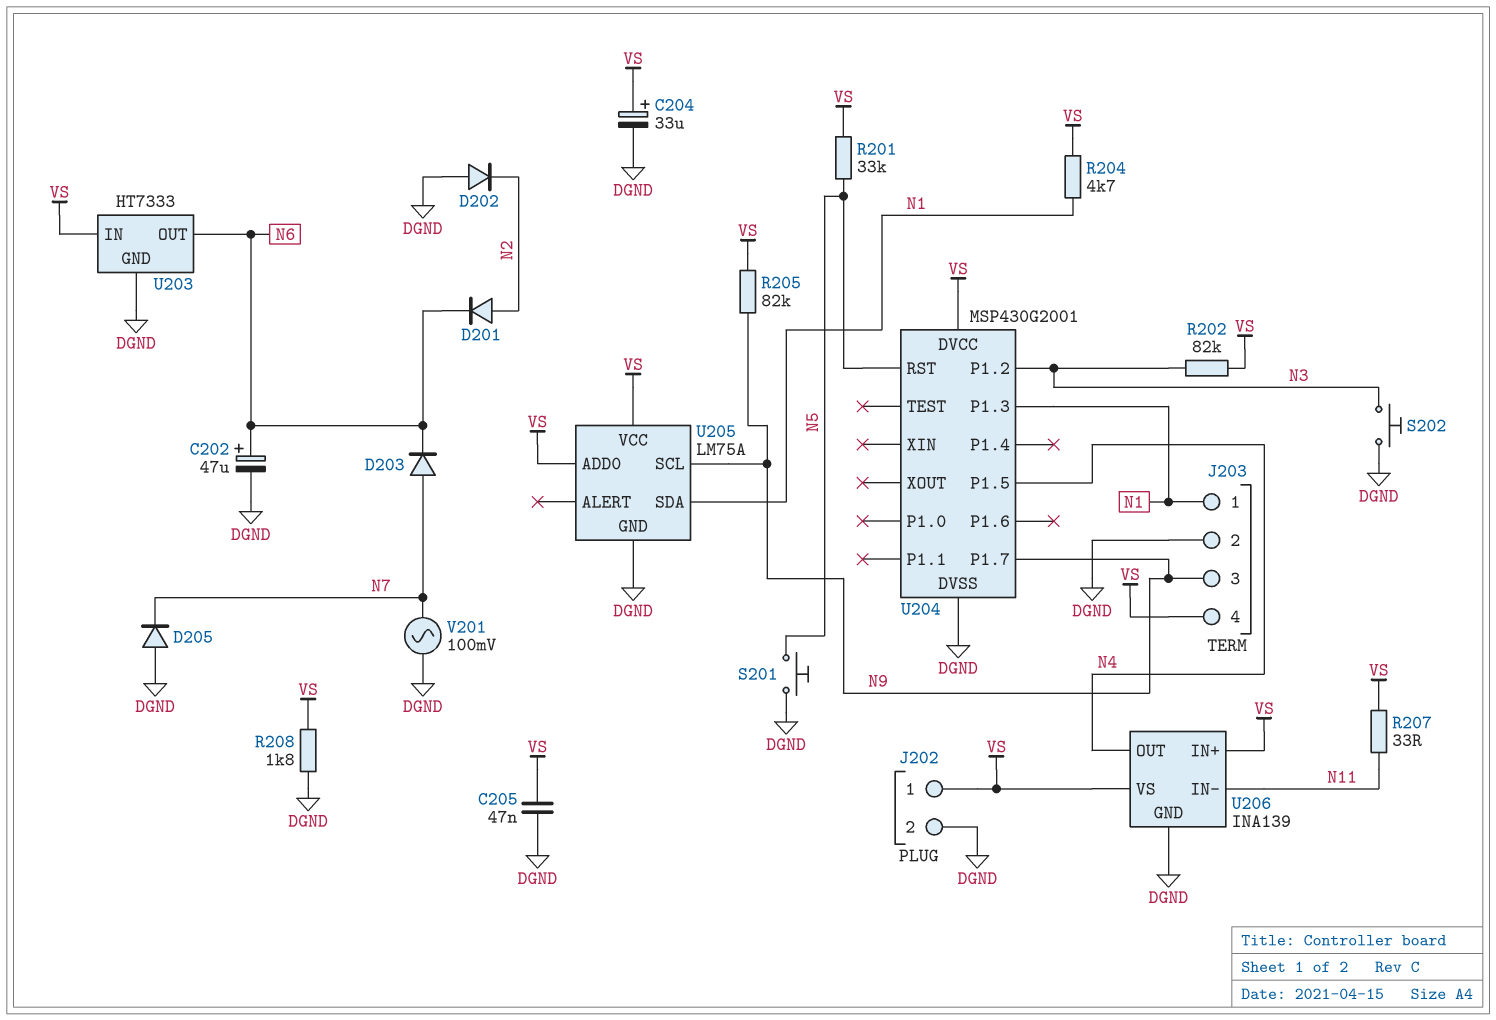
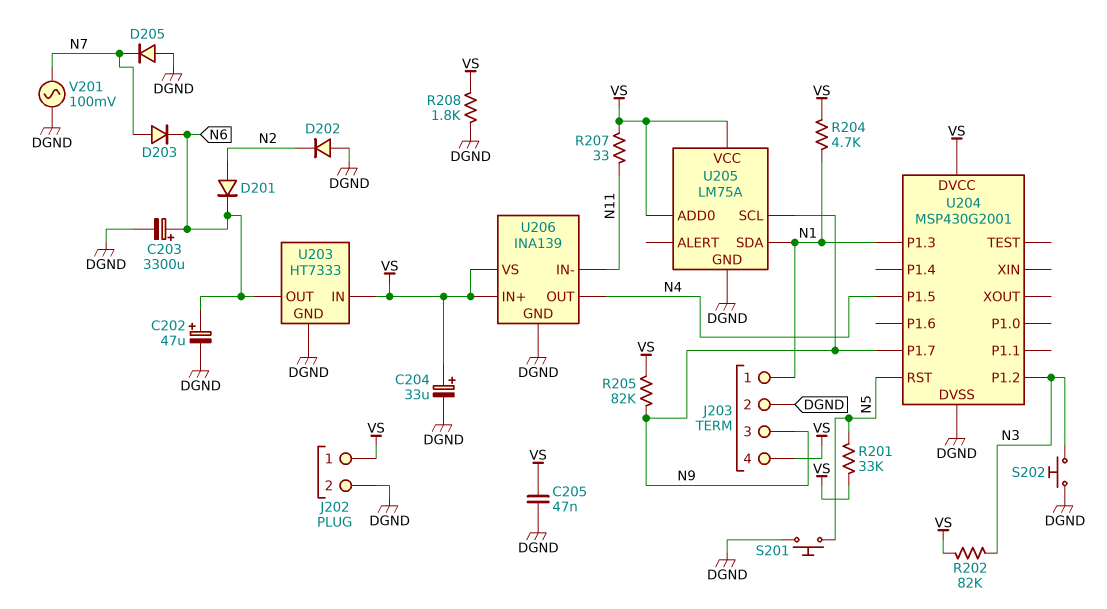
C203: none -> 3300uF (plus N6, minus DGND)

